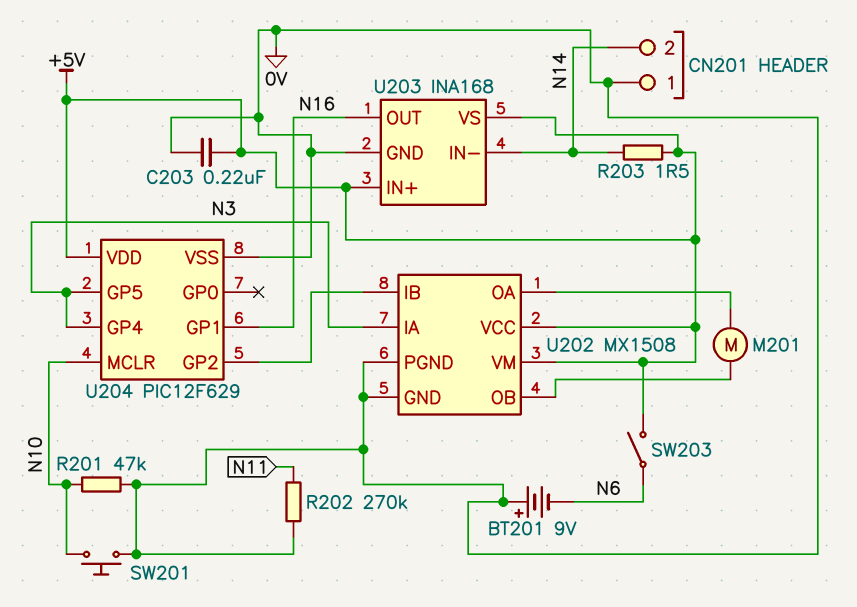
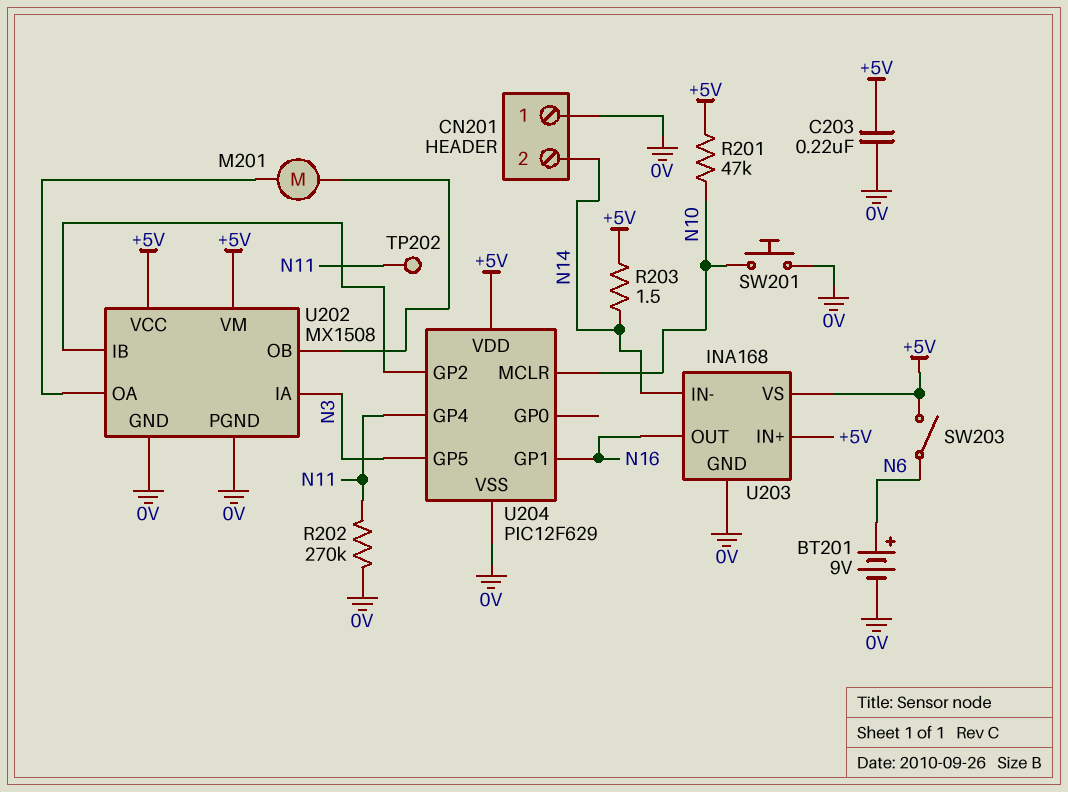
BT201: 9V (plus 0V, minus N6) -> 9V (plus N6, minus 0V)
R201: 47k (0V, N10) -> 47k (+5V, N10)
TP202: none -> test point (N11)
U204 pin GP4: N3 -> N11

